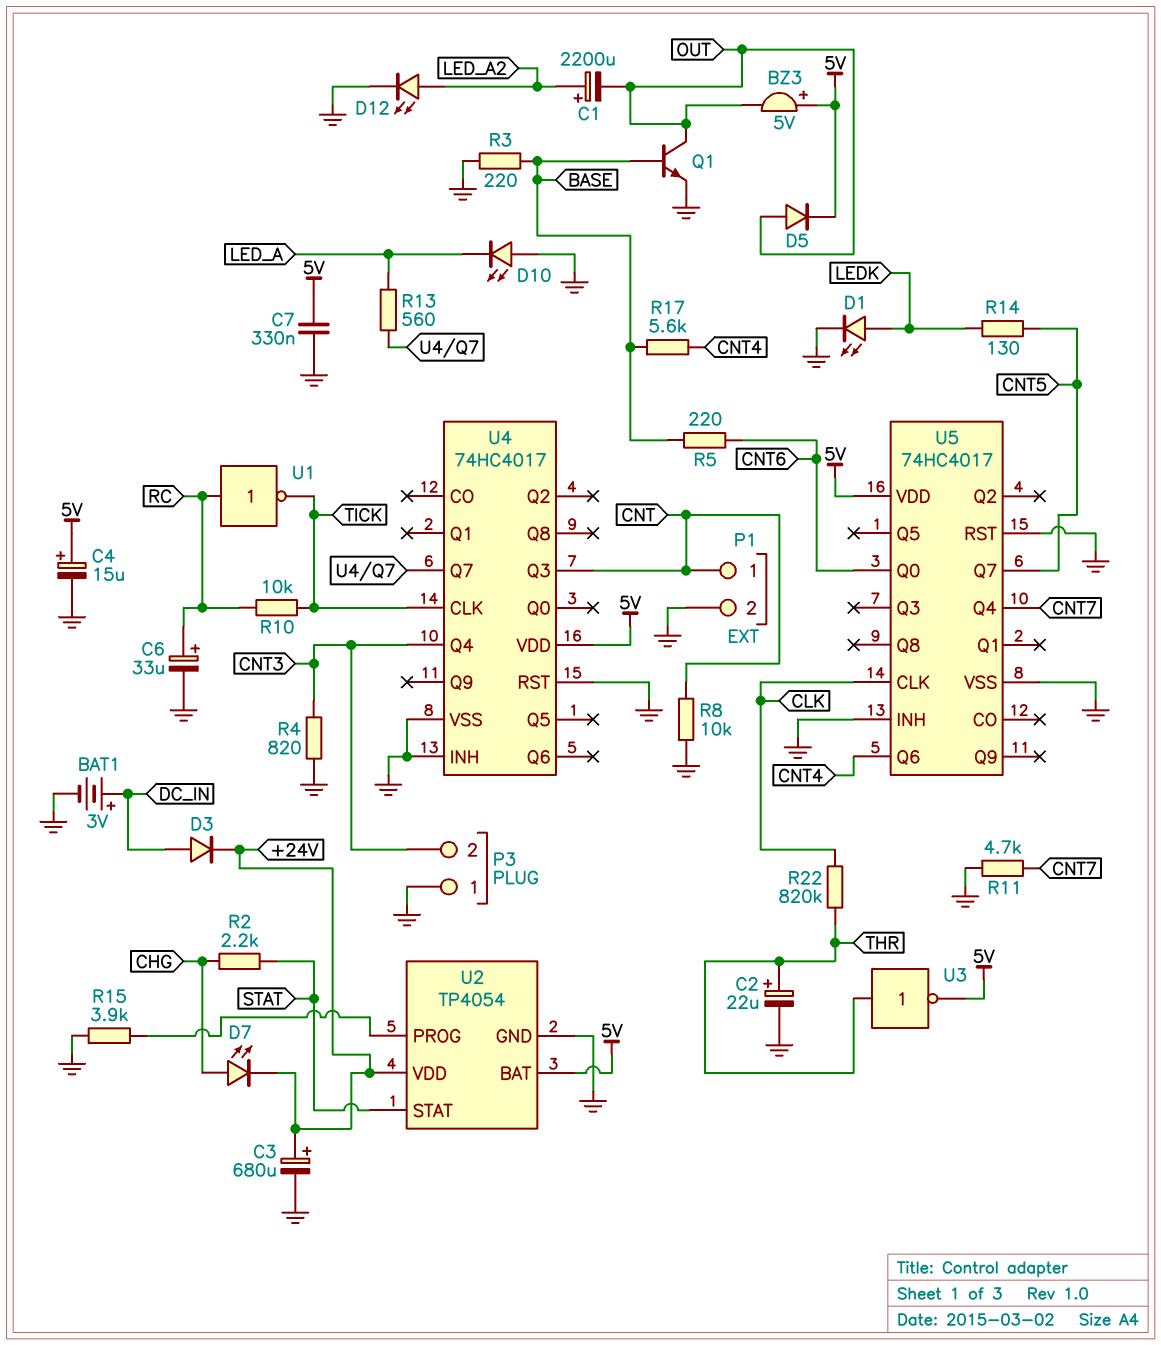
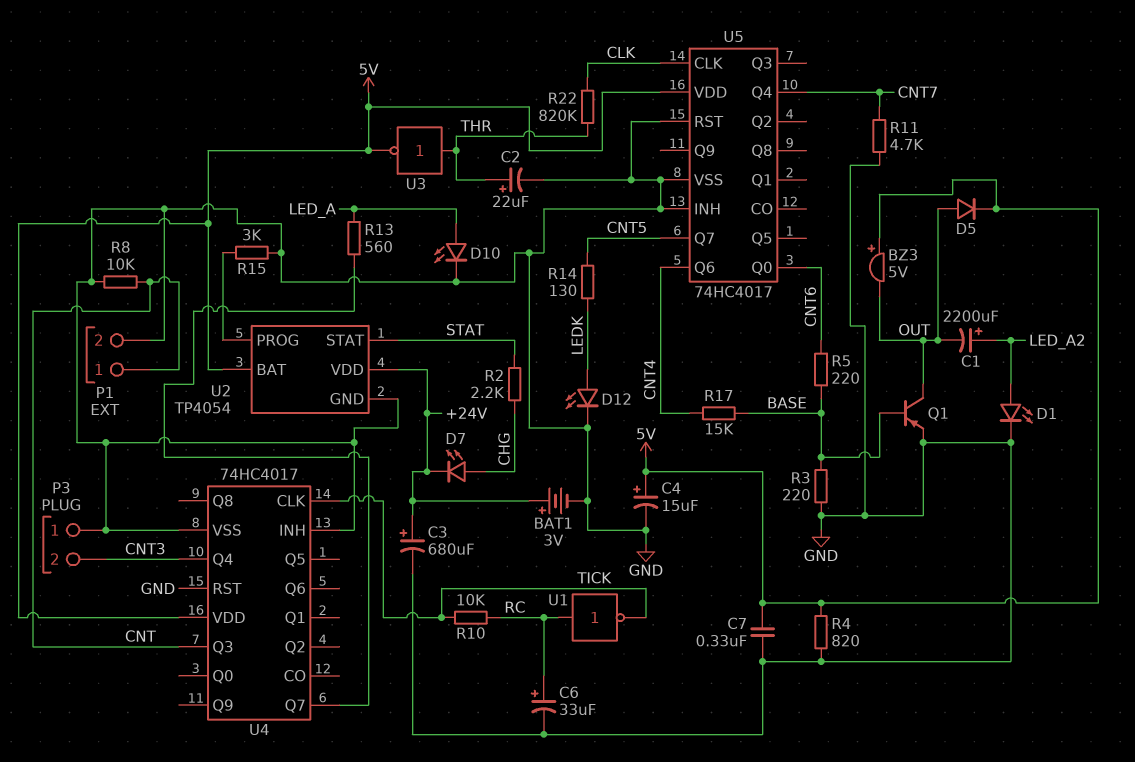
BAT1: 3V (plus DC_IN, minus GND) -> 3V (plus +24V, minus GND)
D1: LED (A LEDK, K GND) -> LED (A LED_A2, K GND)
D3: diode (A DC_IN, K +24V) -> none
D10: LED (A GND, K LED_A) -> LED (A LED_A, K GND)
D12: LED (A LED_A2, K GND) -> LED (A LEDK, K GND)
Q1: NPN (B BASE, C OUT, E GND) -> PNP (B BASE, C OUT, E GND)
R4: 820 (CNT3, GND) -> 820 (5V, GND)
R15: 3.9k (GND, U2/PROG) -> 3k (GND, U2/PROG)
R17: 5.6k (BASE, CNT4) -> 15k (BASE, CNT4)

